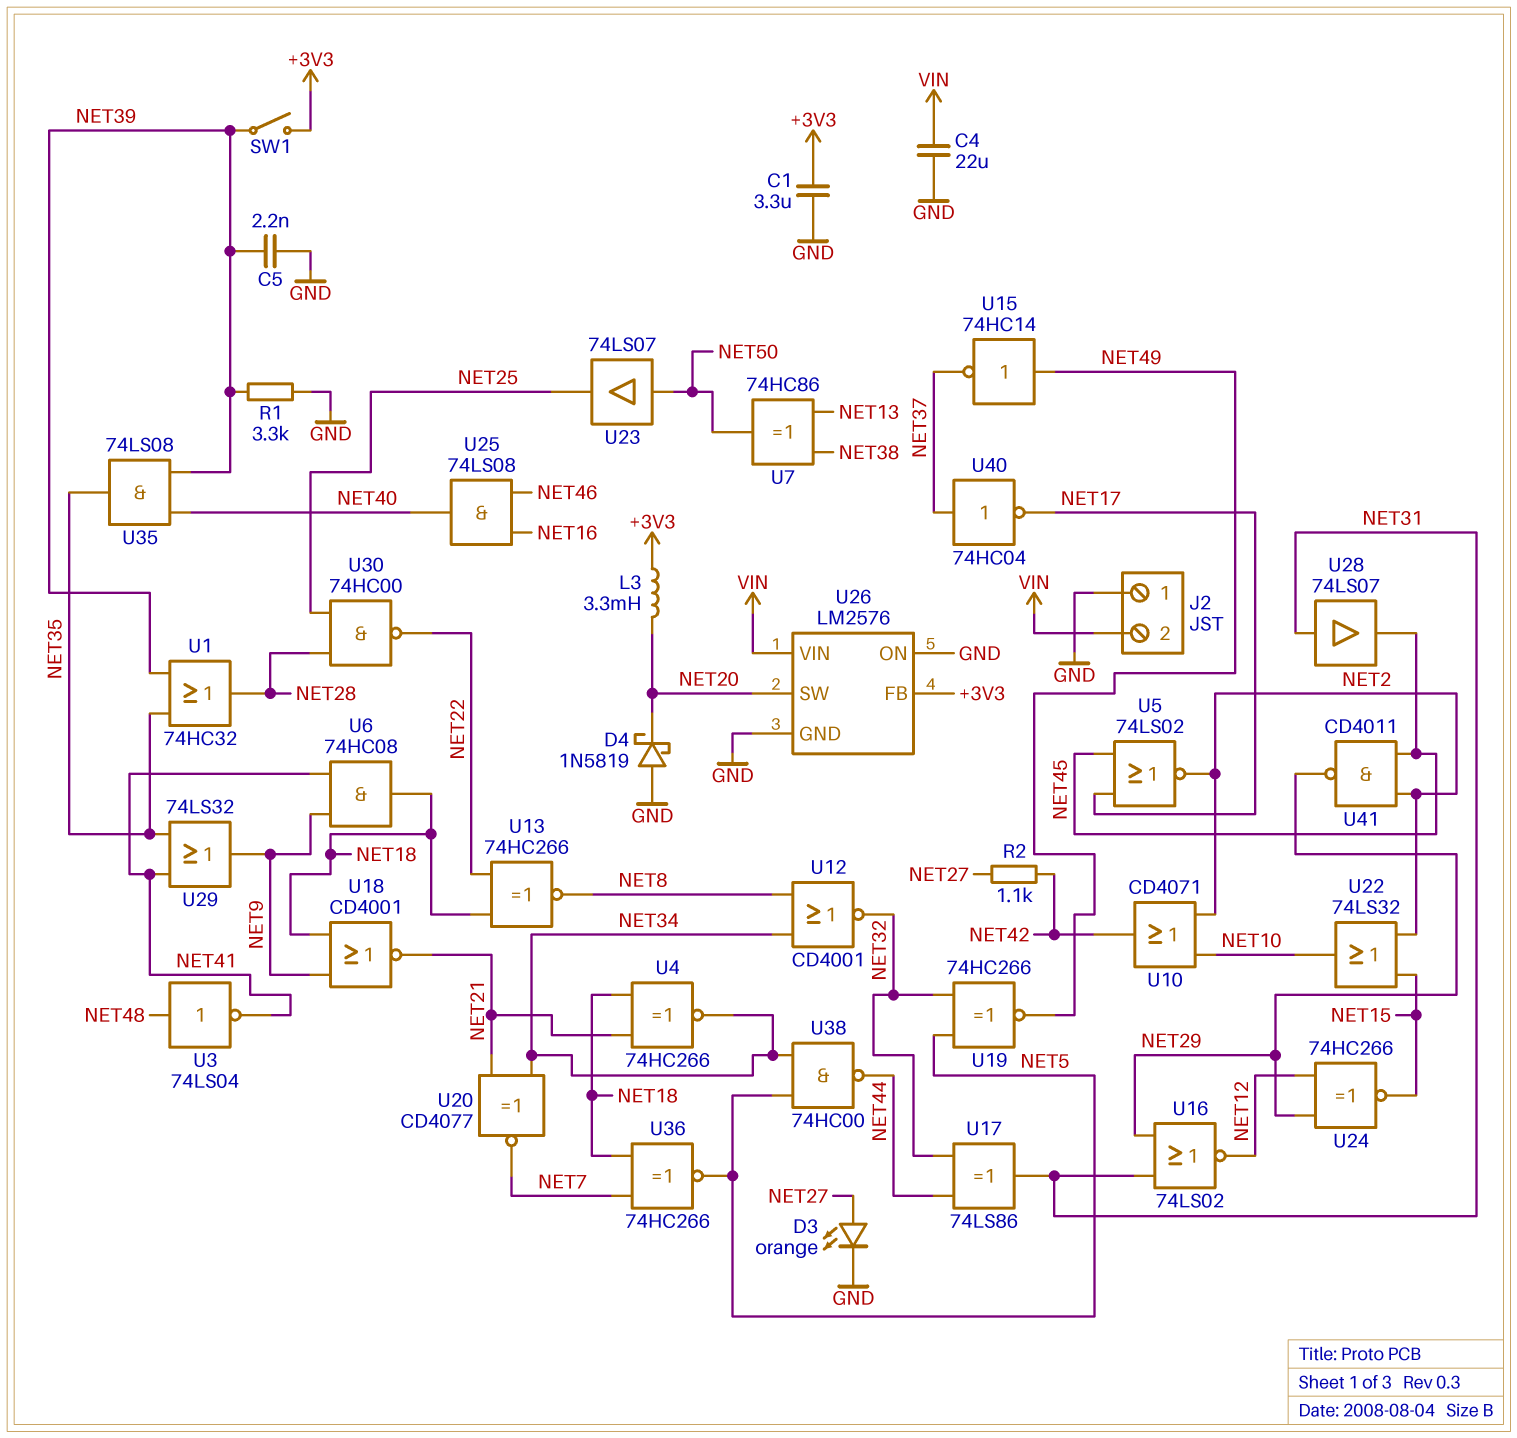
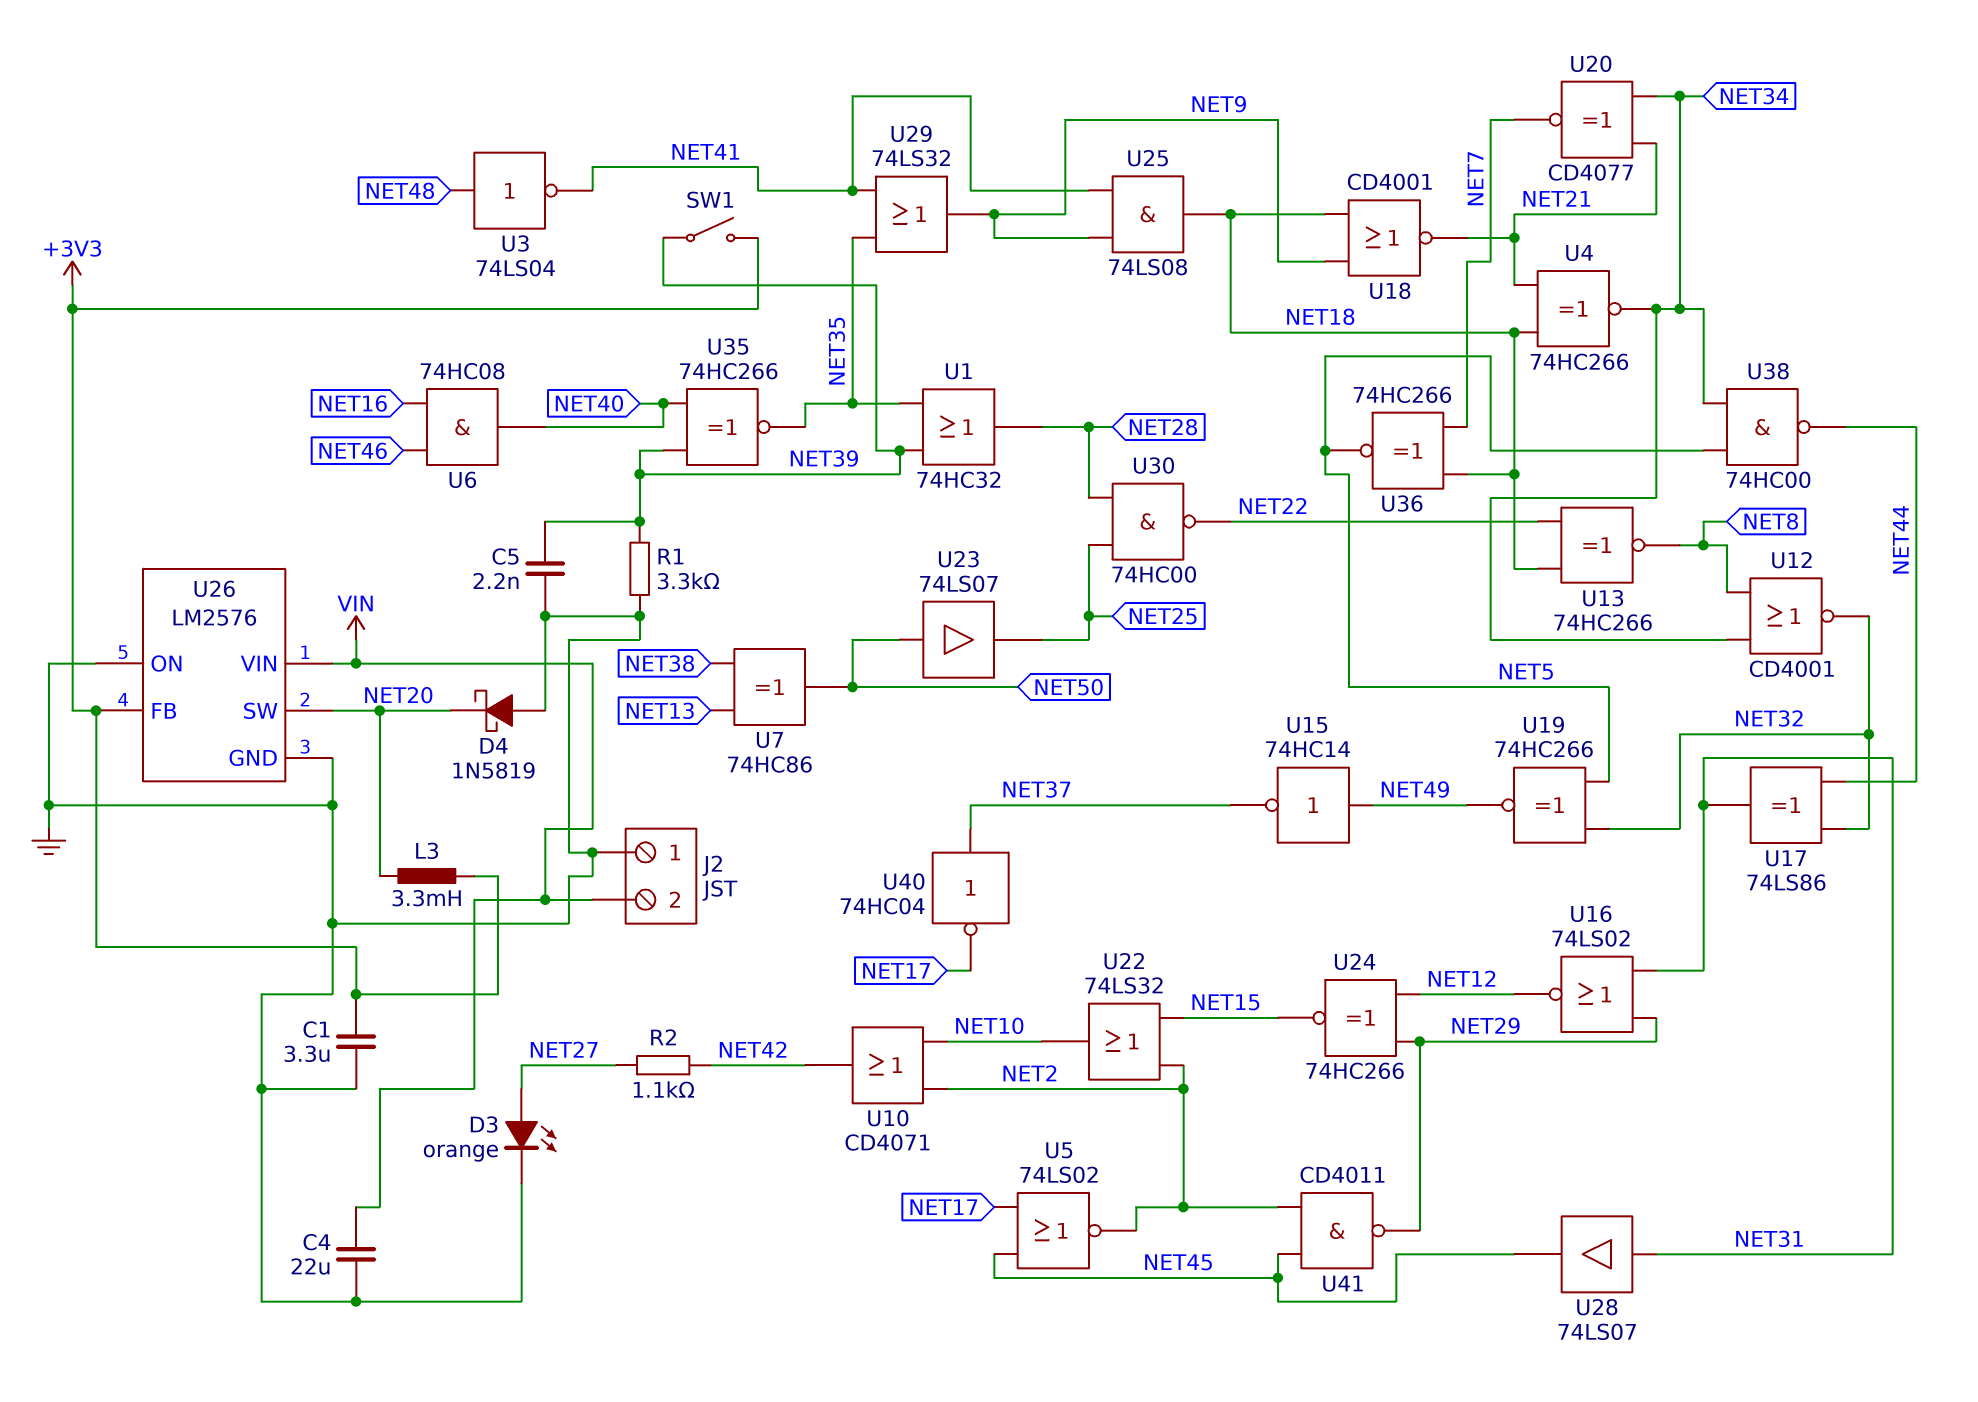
U6: AND 74HC08 (in NET9, in NET41, out NET18) -> AND 74HC08 (in NET16, in NET46, out NET40)
U25: AND 74LS08 (in NET16, in NET46, out NET40) -> AND 74LS08 (in NET9, in NET41, out NET18)
U35: AND 74LS08 (in NET39, in NET40, out NET35) -> XNOR 74HC266 (in NET39, in NET40, out NET35)

